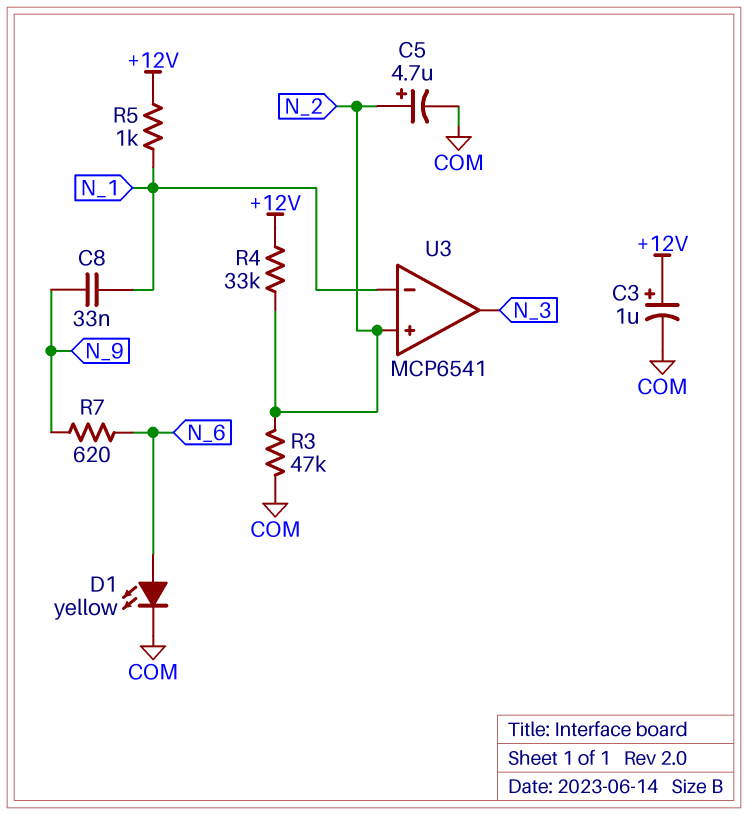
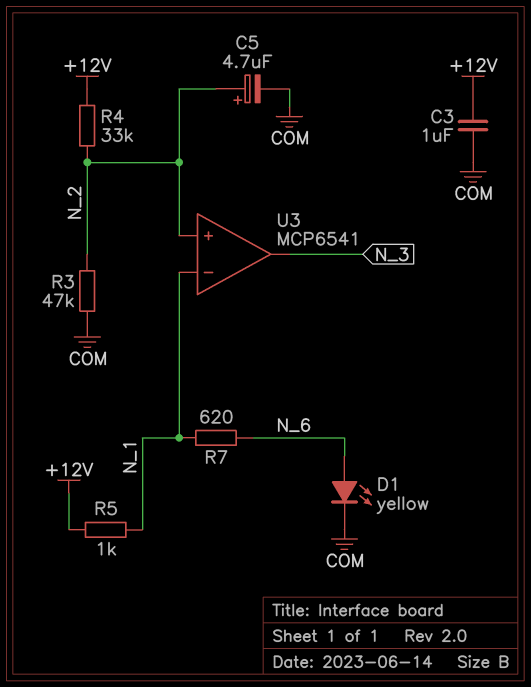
C3: 1uF (plus +12V, minus COM) -> 1uF (+12V, COM)
C8: 33nF (N_1, N_9) -> none
R7: 620 (N_6, N_9) -> 620 (N_1, N_6)

